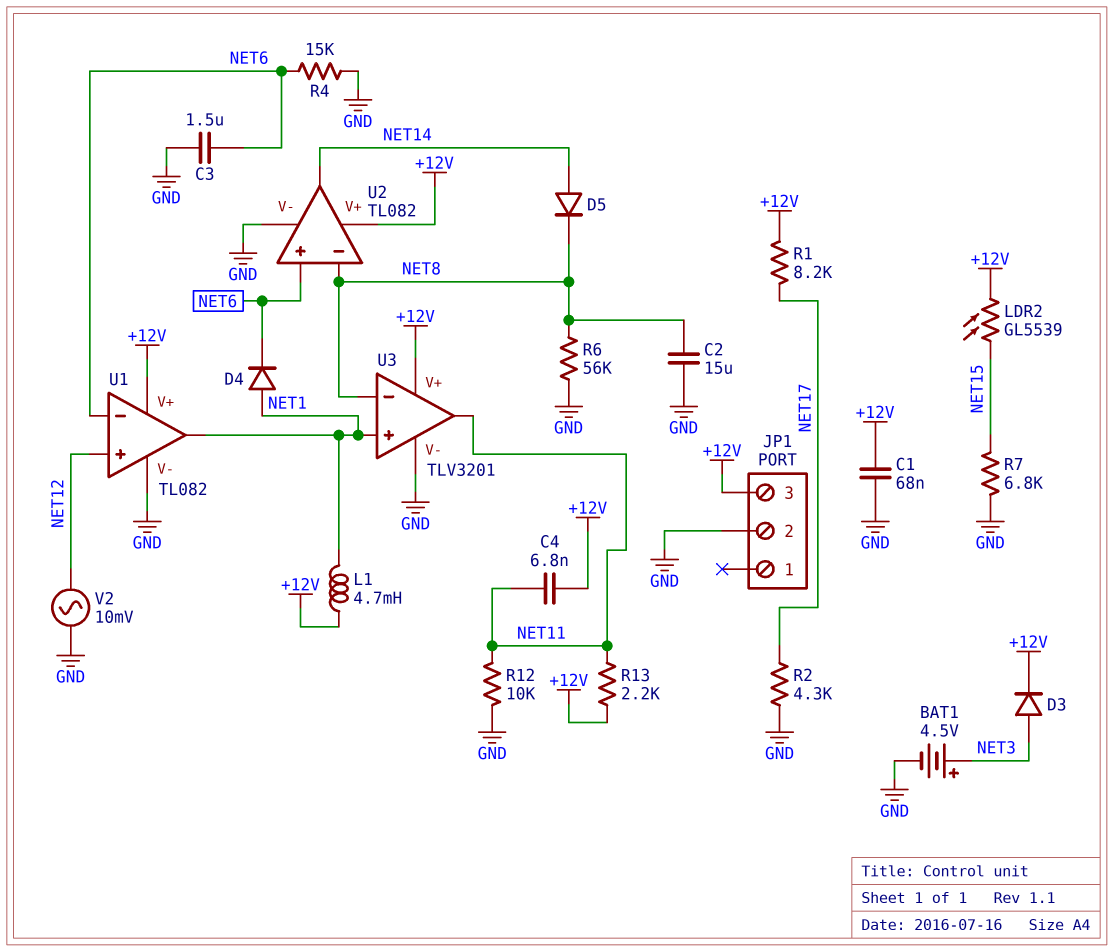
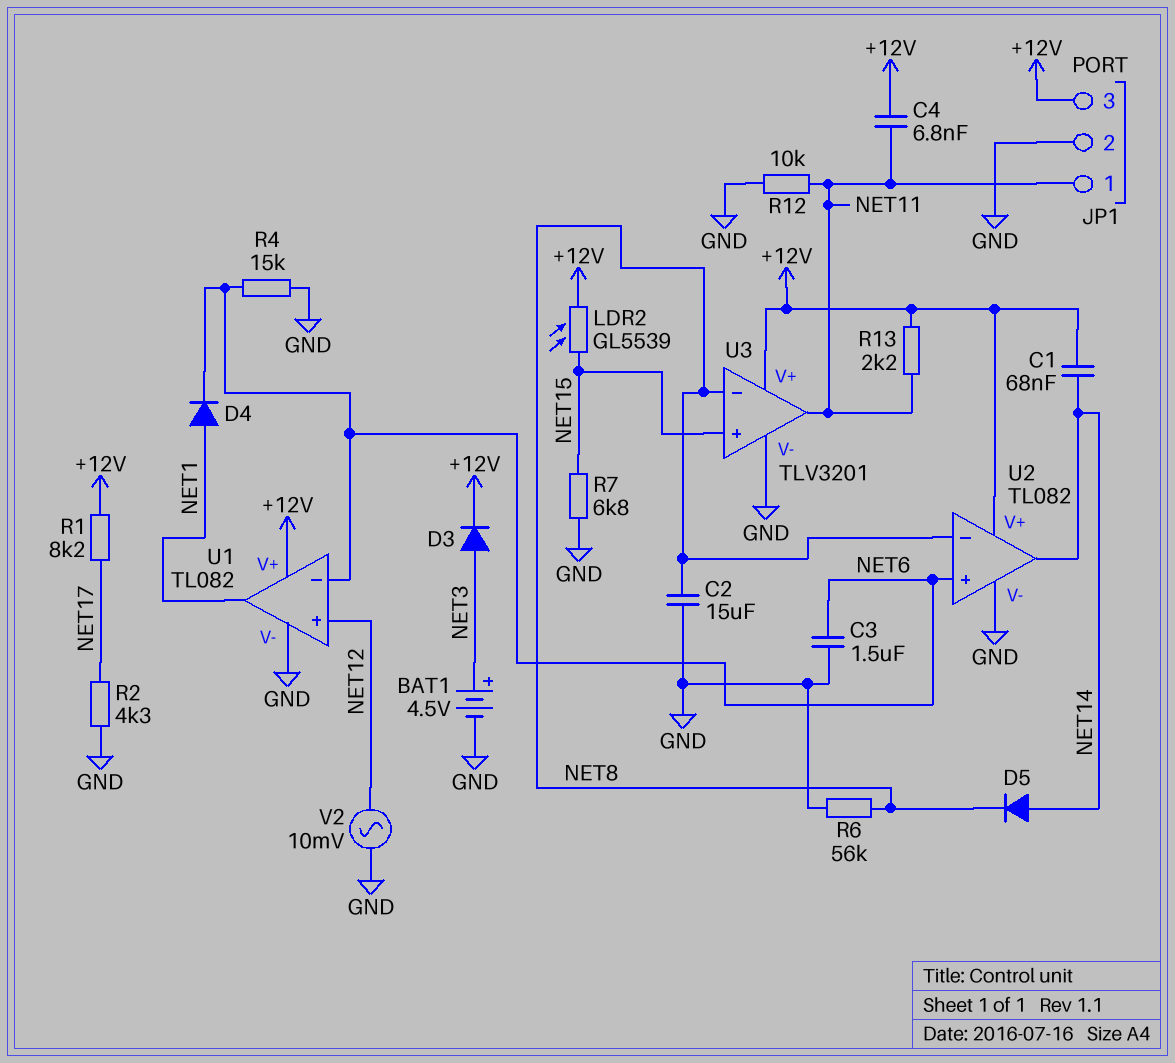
C1: 68nF (+12V, GND) -> 68nF (+12V, NET14)
JP1 pin 1: none -> NET11
L1: 4.7mH (+12V, NET1) -> none
U3 pin in+: NET1 -> NET15

